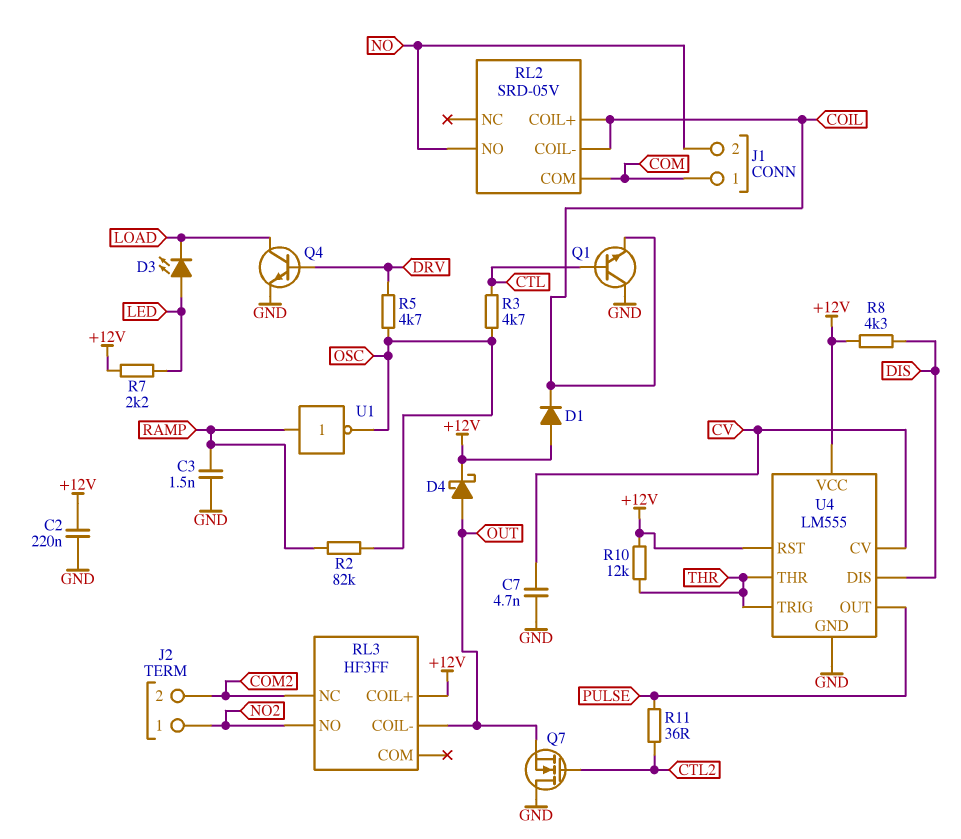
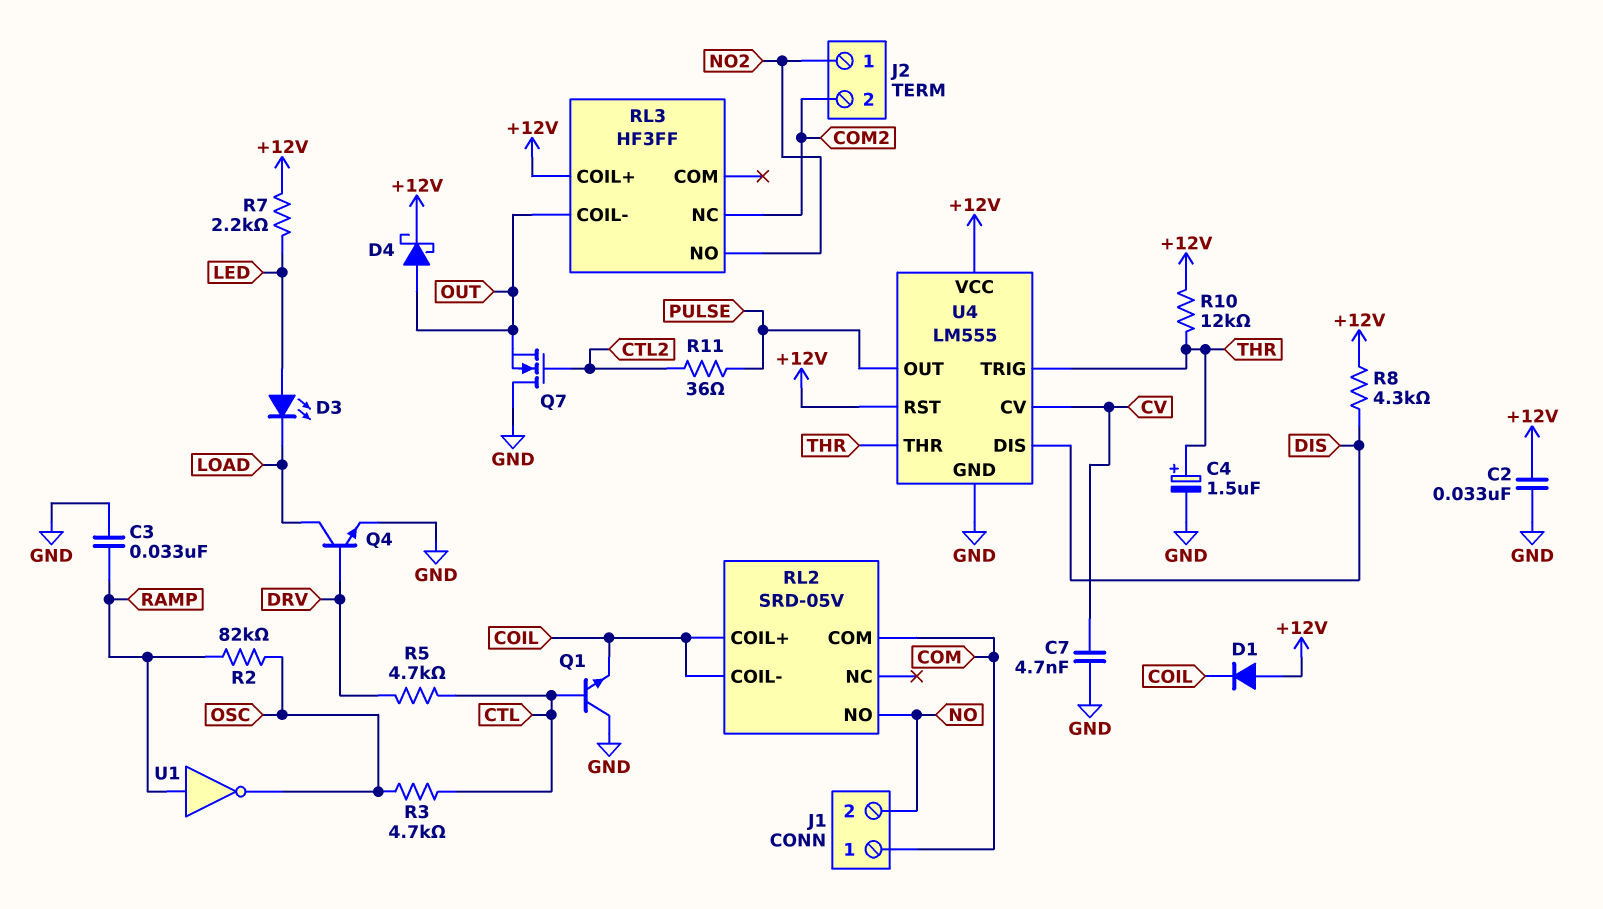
C2: 220nF (+12V, GND) -> 33nF (+12V, GND)
C3: 1.5nF (GND, RAMP) -> 33nF (GND, RAMP)
C4: none -> 1.5uF (plus THR, minus GND)
R5: 4.7k (DRV, OSC) -> 4.7k (CTL, DRV)

